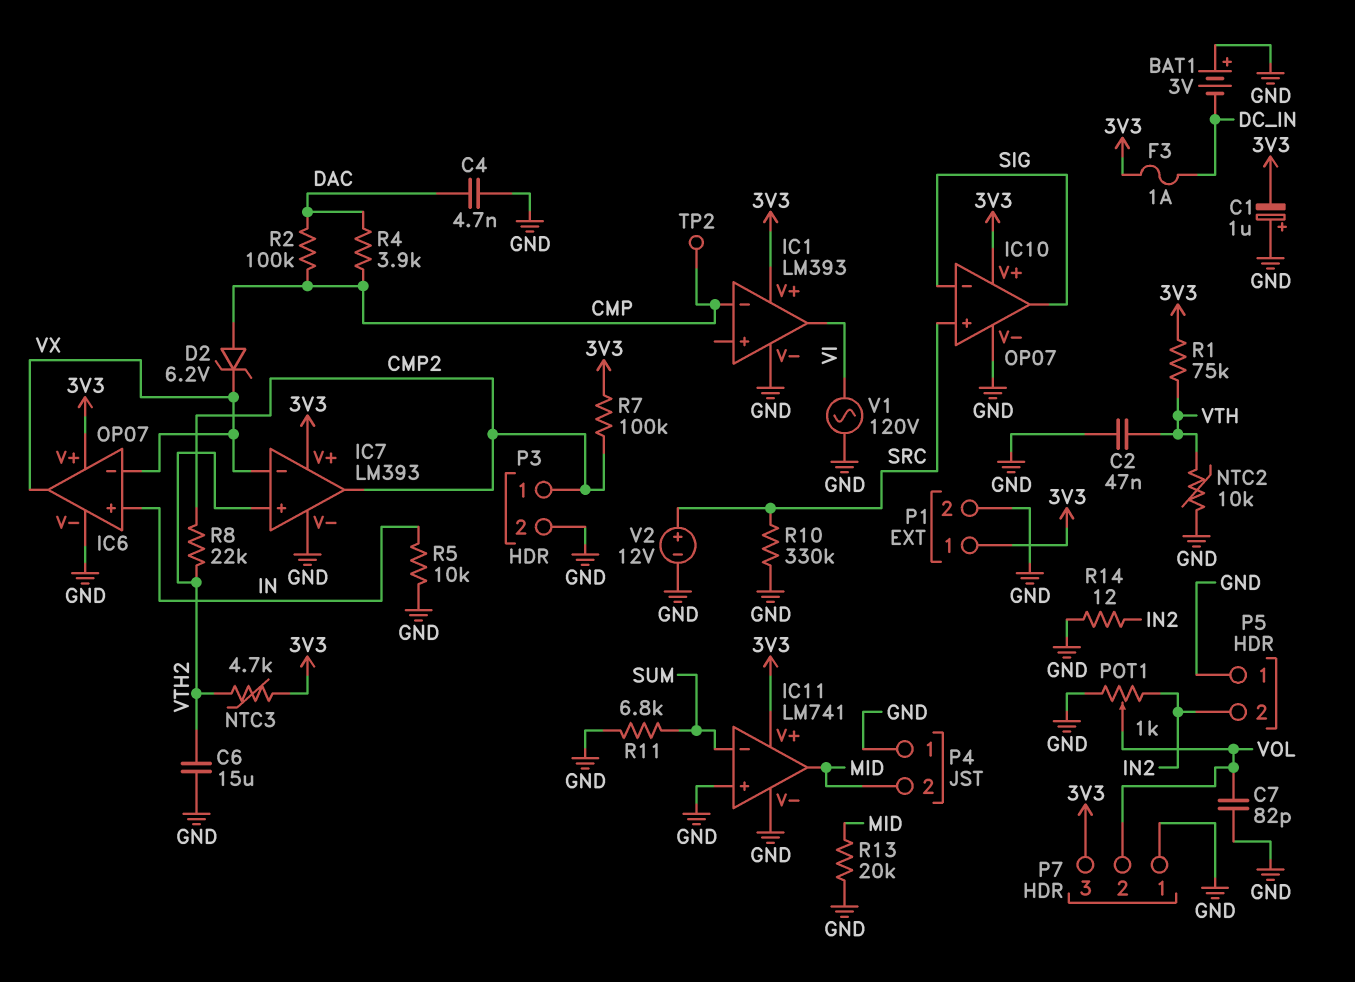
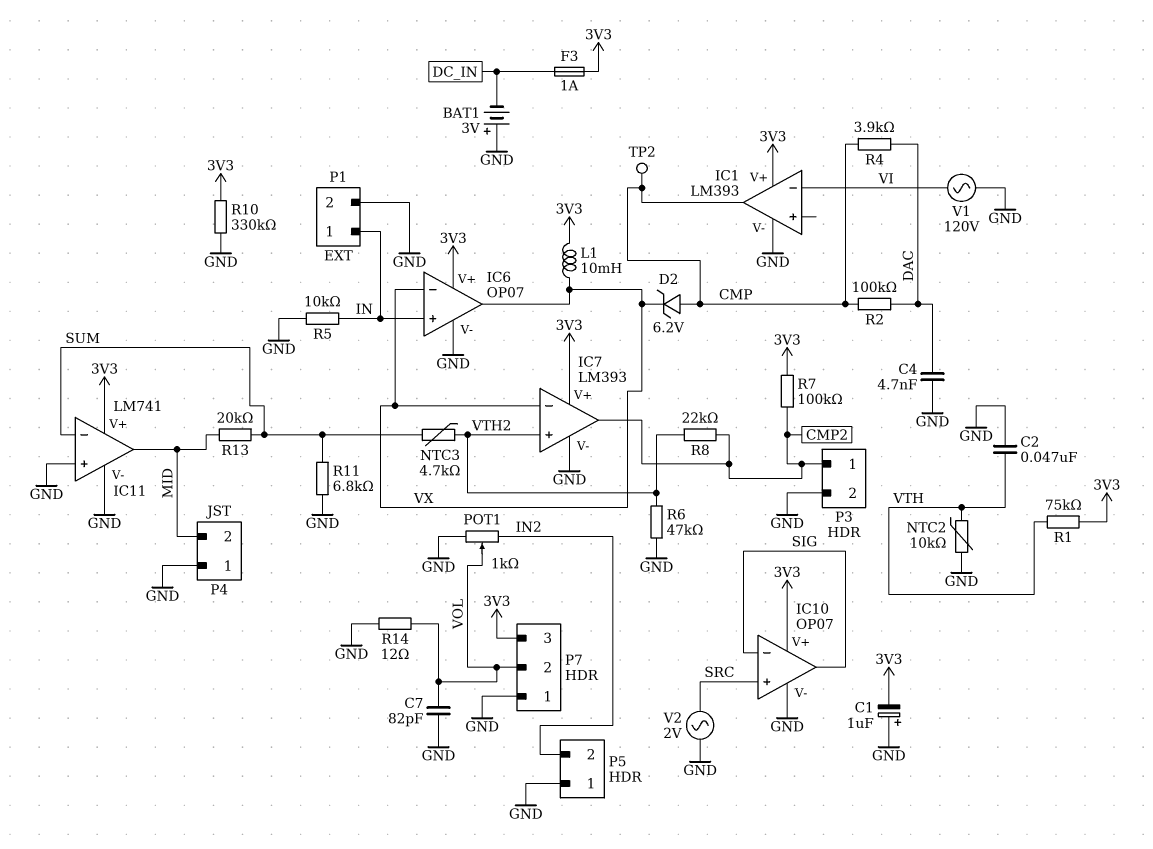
C6: 15uF (GND, VTH2) -> none
IC1 pin in-: CMP -> VI
IC1 pin out: VI -> CMP
L1: none -> 10mH (3V3, VX)
NTC3: 4.7k (3V3, VTH2) -> 4.7k (SUM, VTH2)
P1 pin 1: 3V3 -> IN
R6: none -> 47k (GND, VTH2)
R10: 330k (GND, SRC) -> 330k (3V3, GND)
R13: 20k (GND, MID) -> 20k (MID, SUM)
R14: 12 (GND, IN2) -> 12 (GND, VOL)
V2: 12V (plus SRC, minus GND) -> AC 2V (GND, SRC)

